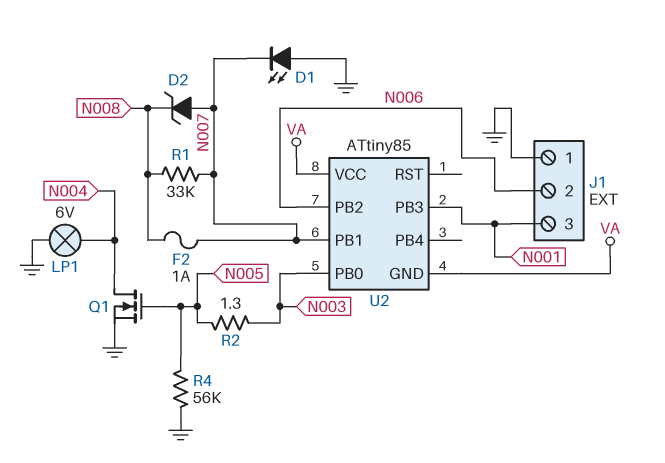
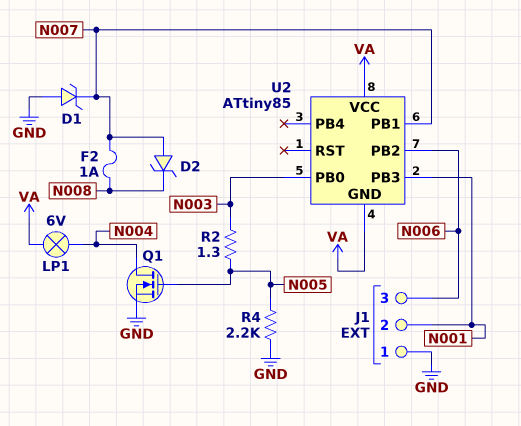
D1: LED (A GND, K N007) -> zener (A GND, K N007)
J1 pin 2: N006 -> N001
J1 pin 3: N001 -> N006
LP1: lamp 6V (GND, N004) -> lamp 6V (N004, VA)
R1: 33k (N007, N008) -> none
R4: 56k (GND, N005) -> 2.2k (GND, N005)

